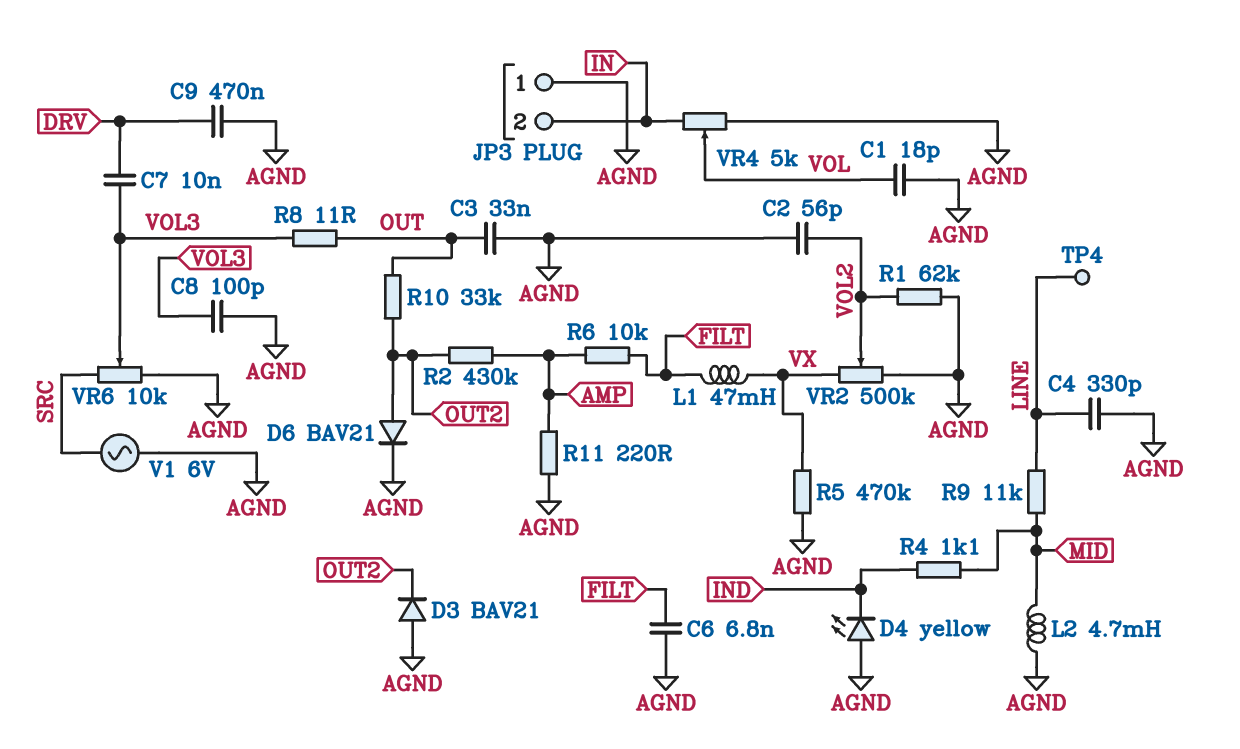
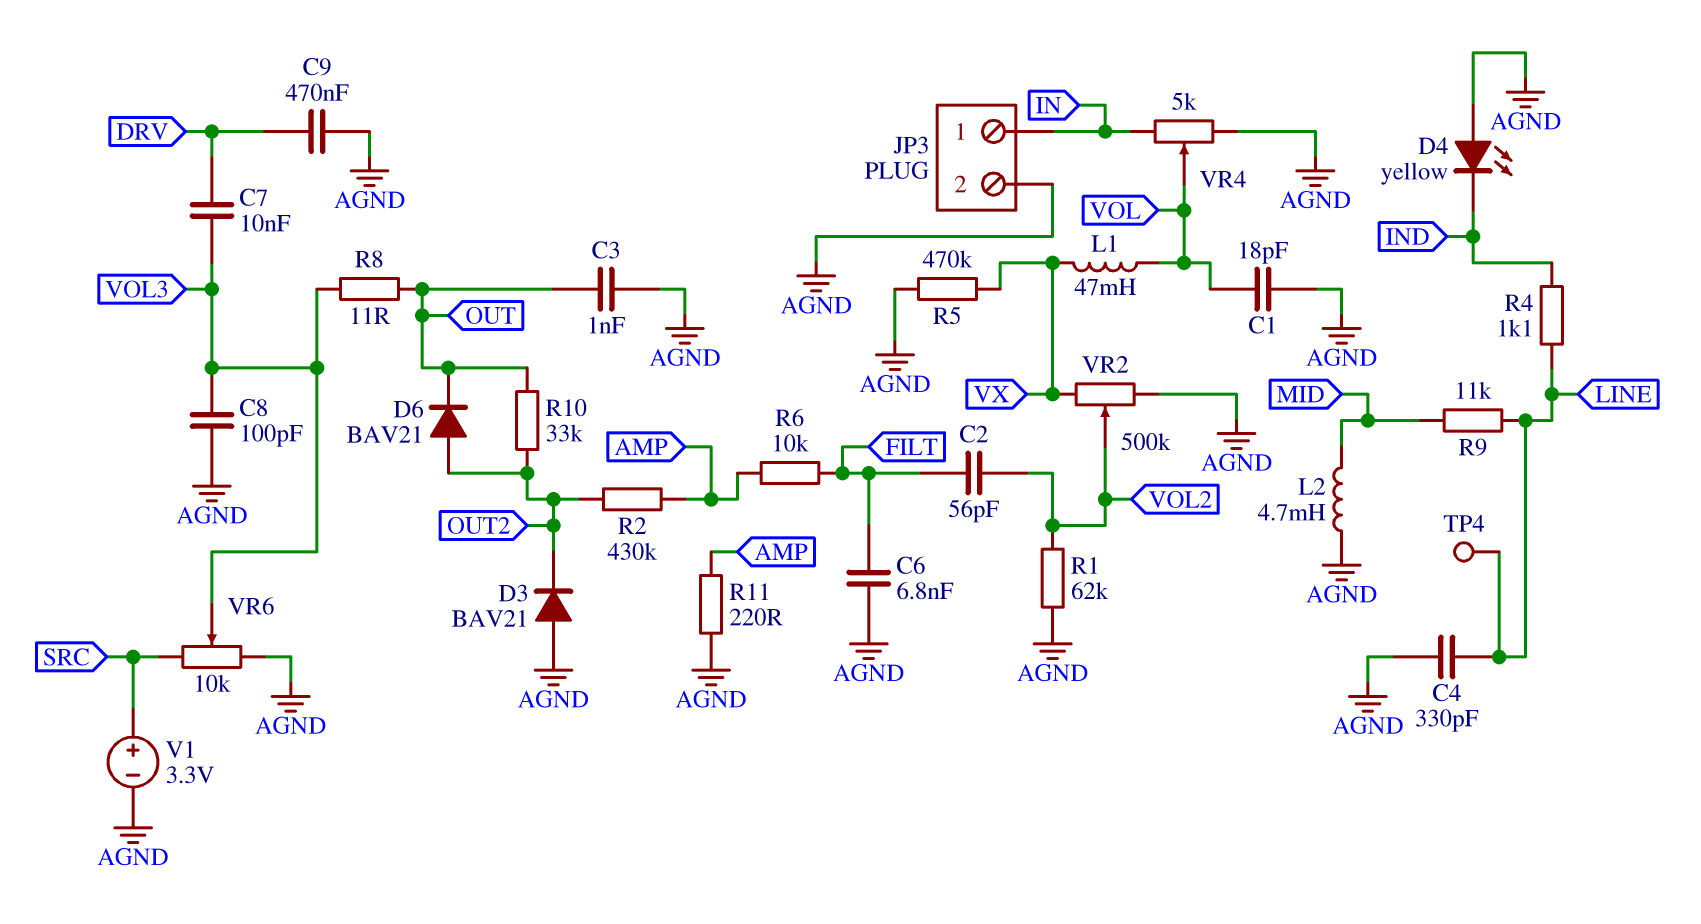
C2: 56pF (AGND, VOL2) -> 56pF (FILT, VOL2)
C3: 33nF (AGND, OUT) -> 1nF (AGND, OUT)
D6: diode BAV21 (A OUT2, K AGND) -> diode BAV21 (A OUT2, K OUT)
JP3 pin 1: AGND -> IN
JP3 pin 2: IN -> AGND
L1: 47mH (FILT, VX) -> 47mH (VOL, VX)
R4: 1.1k (IND, MID) -> 1.1k (IND, LINE)
V1: AC 6V (AGND, SRC) -> 3.3V (plus SRC, minus AGND)

